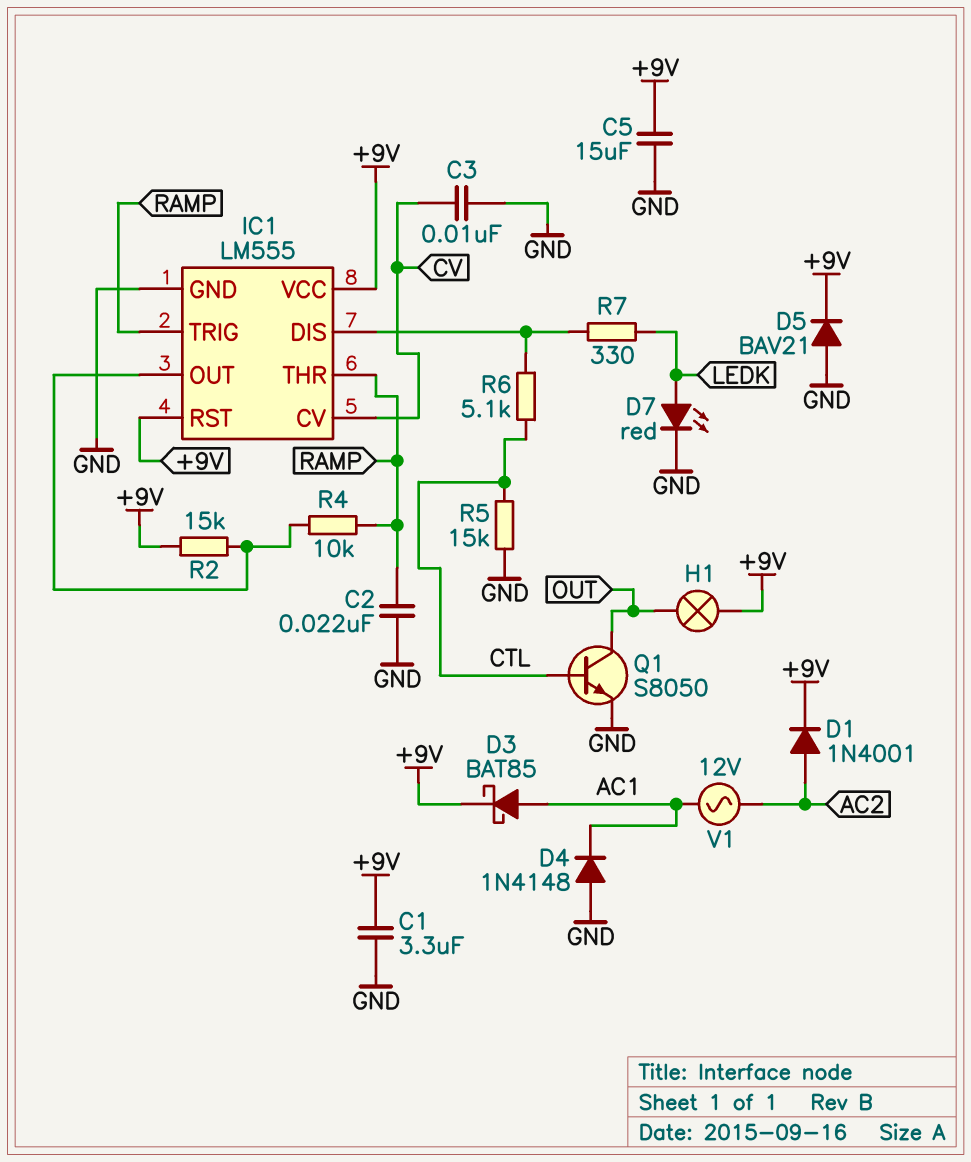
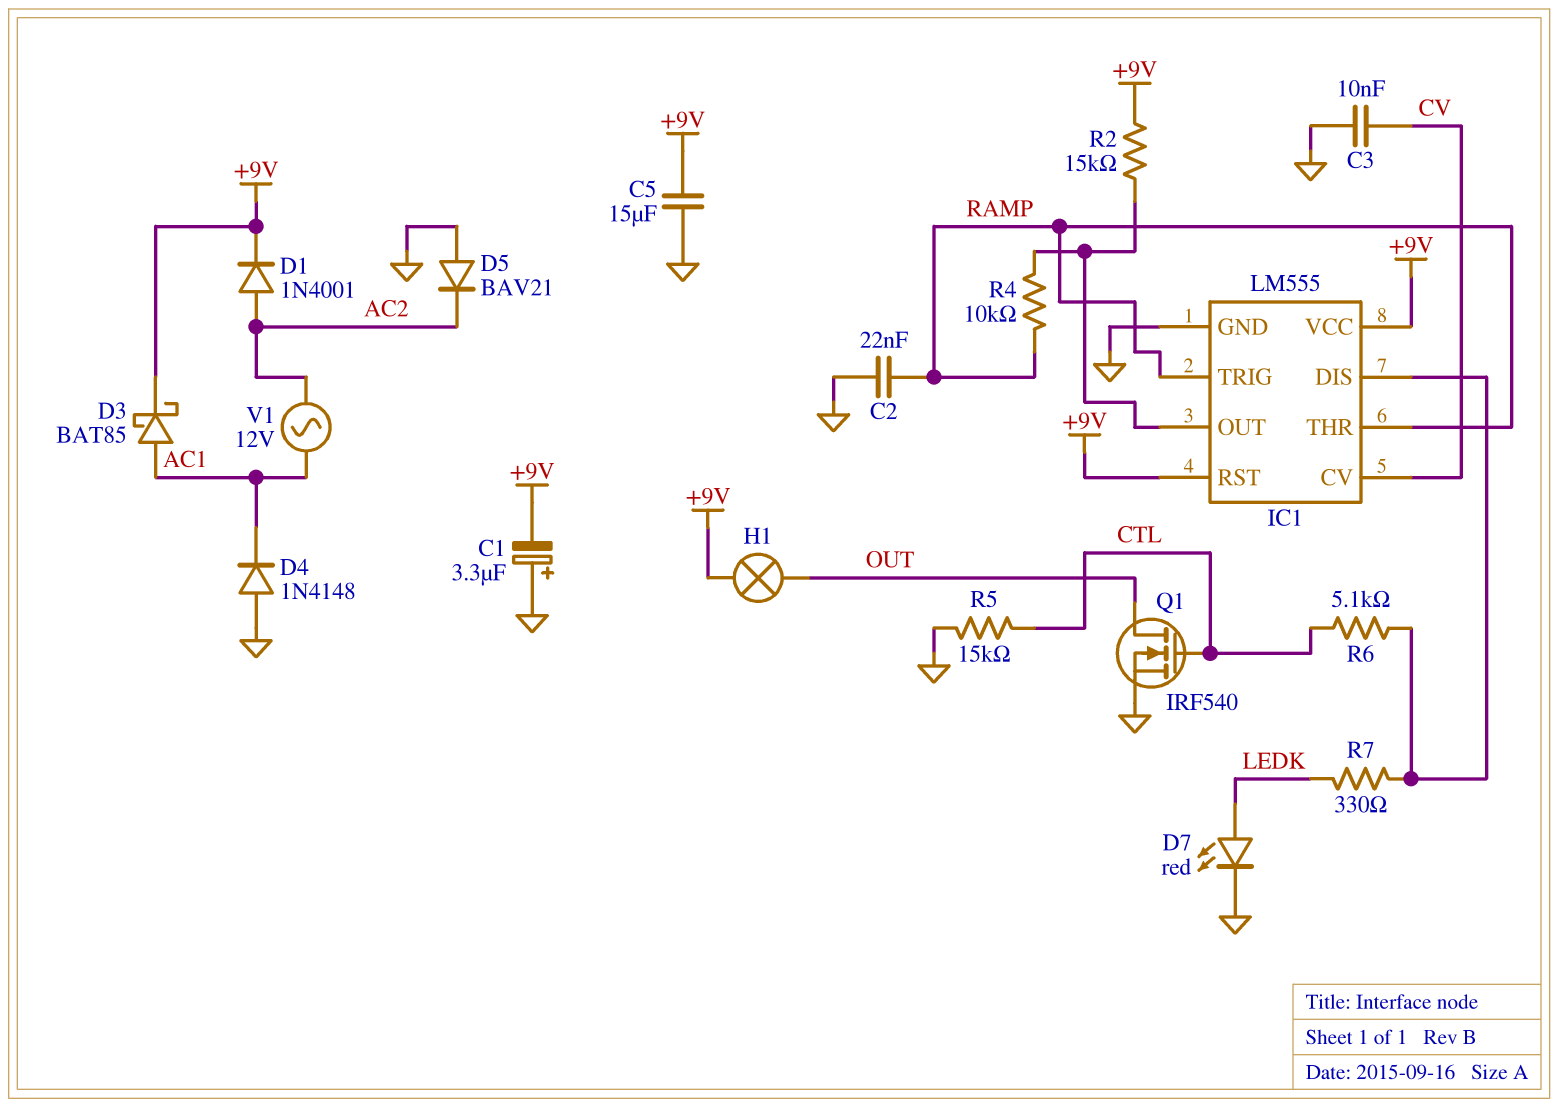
C1: 3.3uF (+9V, GND) -> 3.3uF (plus GND, minus +9V)
D5: diode BAV21 (A GND, K +9V) -> diode BAV21 (A GND, K AC2)
Q1: NPN S8050 (B CTL, C OUT, E GND) -> NMOS IRF540 (G CTL, D OUT, S GND)

